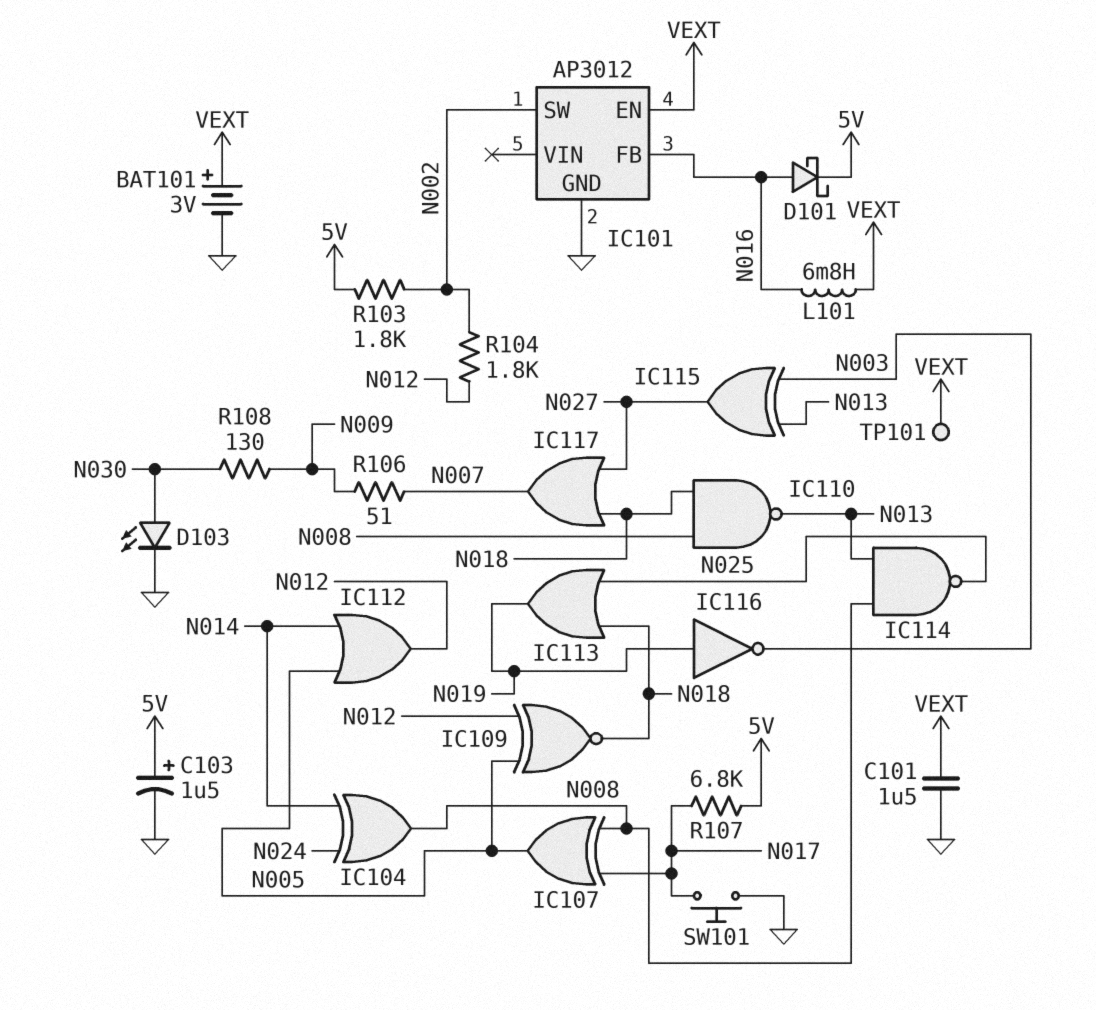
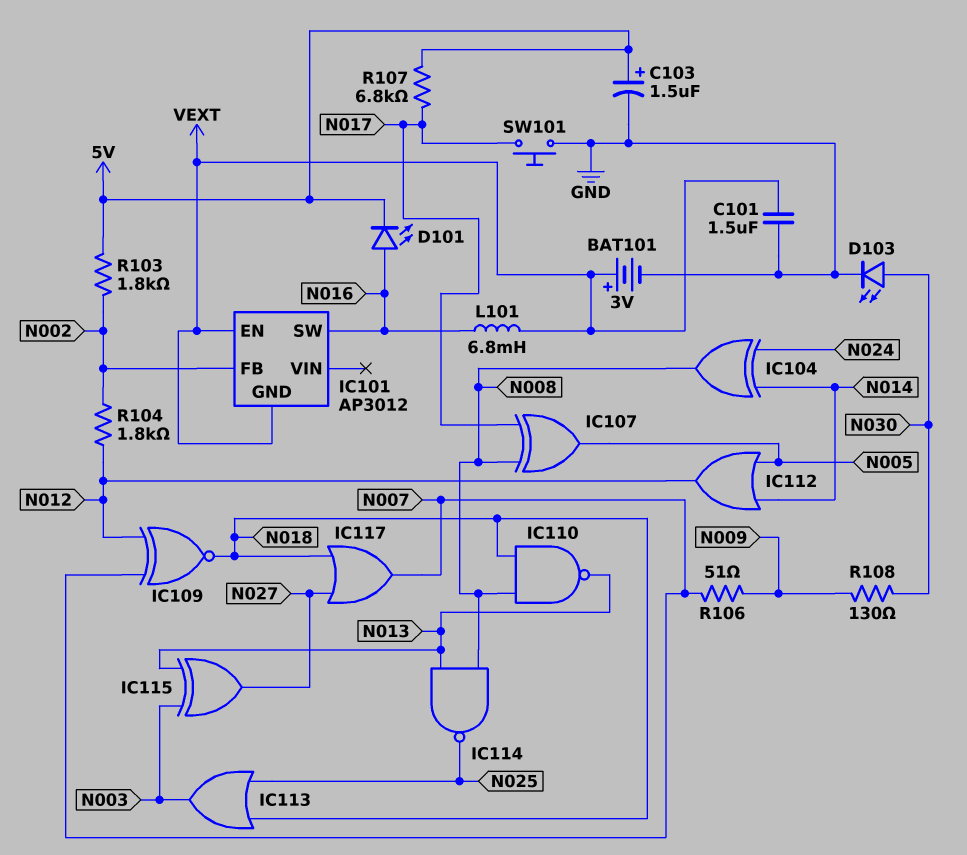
D101: schottky (A N016, K 5V) -> LED (A N016, K 5V)
IC101 pin FB: N016 -> N002
IC101 pin GND: GND -> VEXT
IC101 pin SW: N002 -> N016
IC109: XNOR (in N005, in N012, out N018) -> XNOR (in N007, in N012, out N018)
IC113: OR (in N018, in N025, out N019) -> OR (in N018, in N025, out N003)
IC116: NOT (in N019, out N003) -> none
TP101: test point (VEXT) -> none

